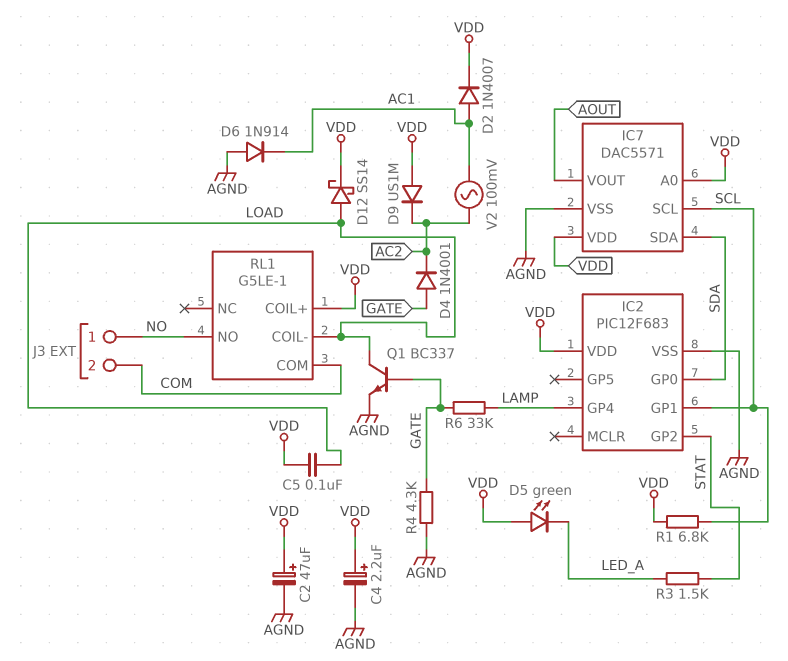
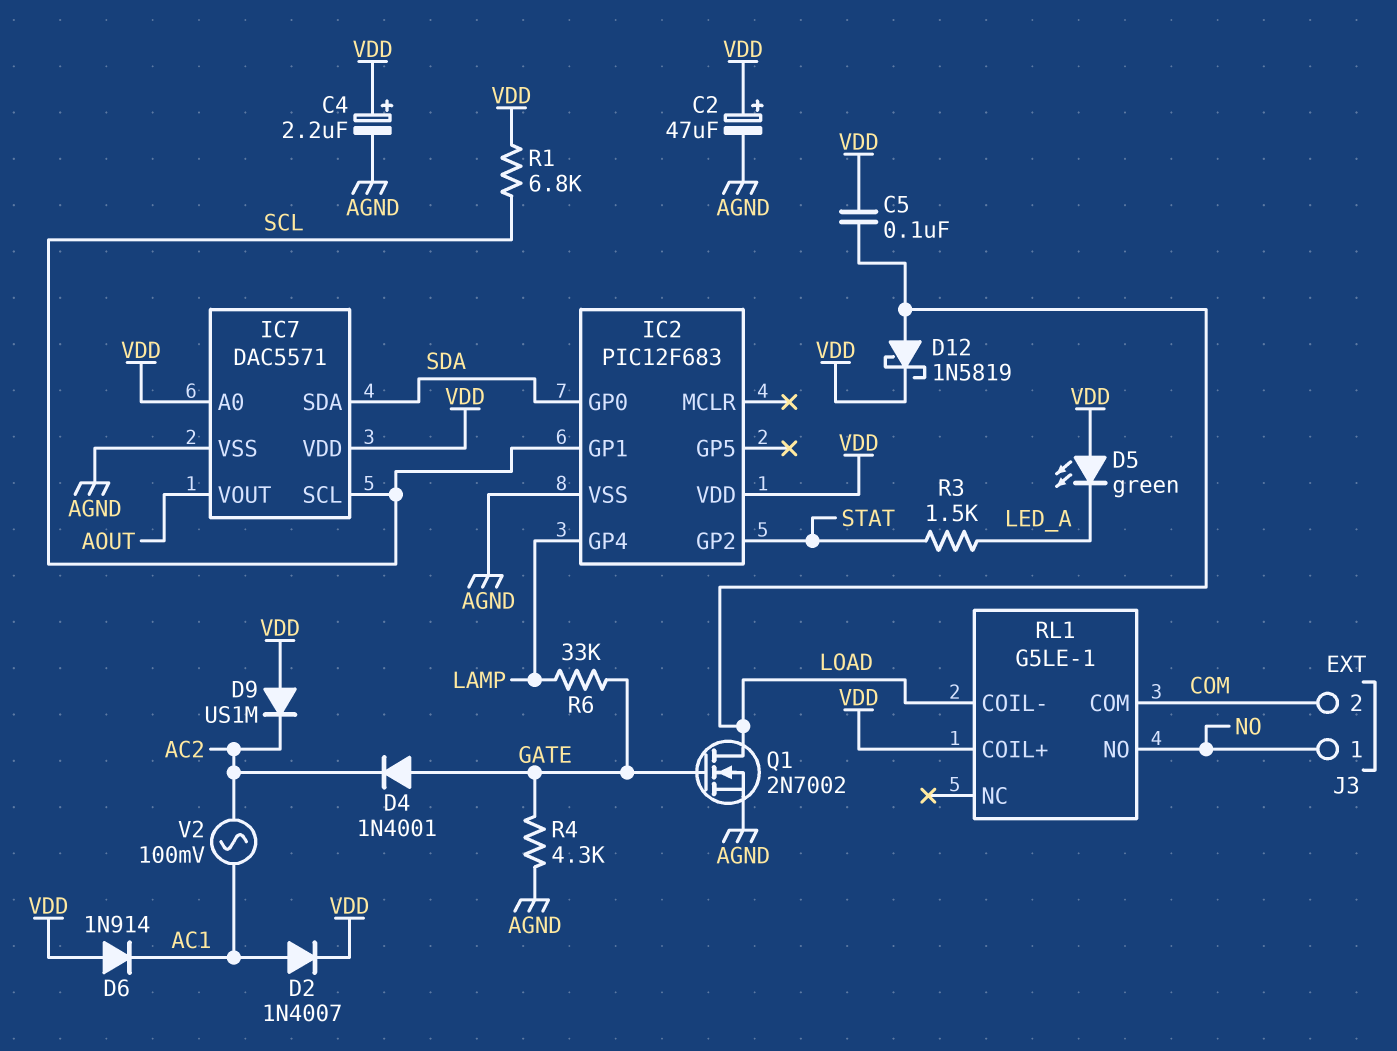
D6: diode 1N914 (A AGND, K AC1) -> diode 1N914 (A VDD, K AC1)
D12: schottky SS14 (A LOAD, K VDD) -> schottky 1N5819 (A LOAD, K VDD)
Q1: NPN BC337 (B GATE, C LOAD, E AGND) -> NMOS 2N7002 (G GATE, D LOAD, S AGND)

